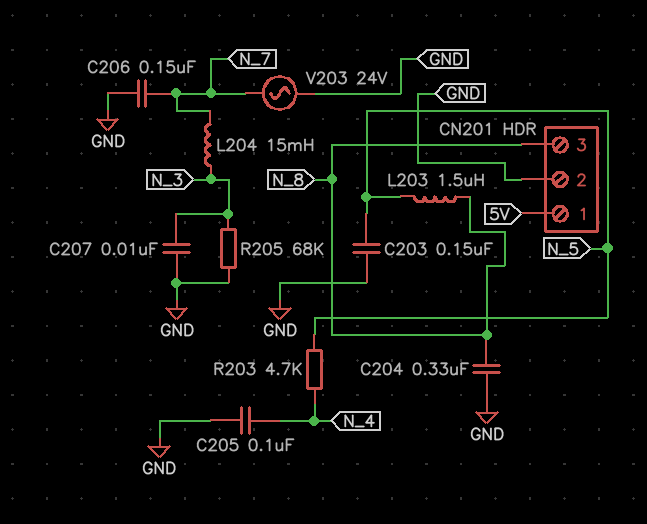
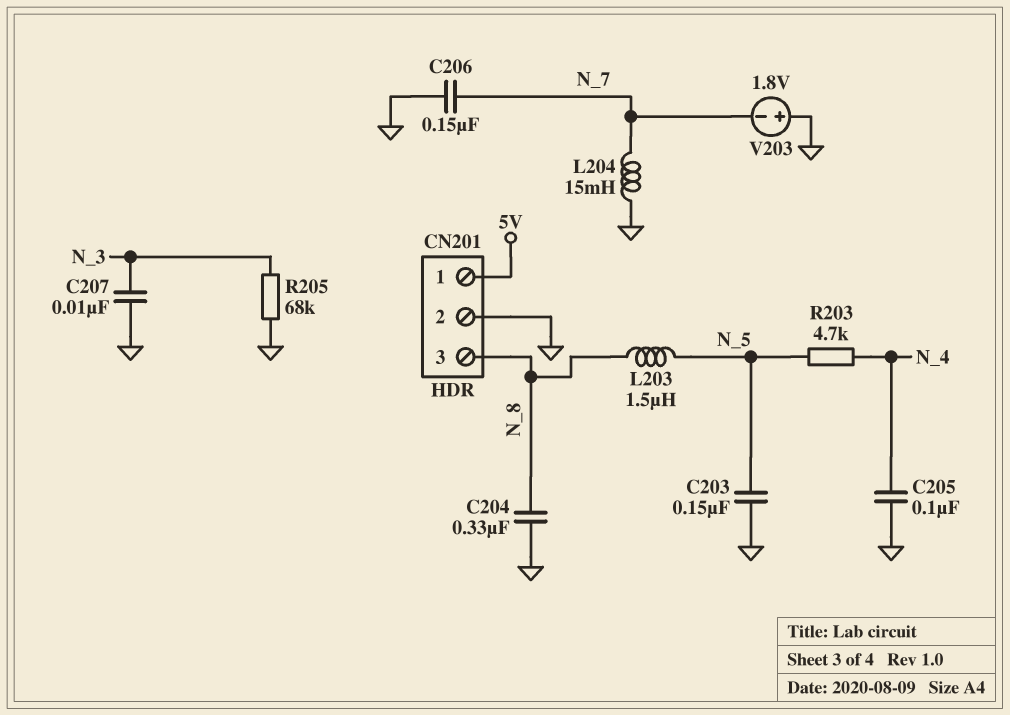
L204: 15mH (N_3, N_7) -> 15mH (GND, N_7)
V203: AC 24V (GND, N_7) -> 1.8V (plus GND, minus N_7)

